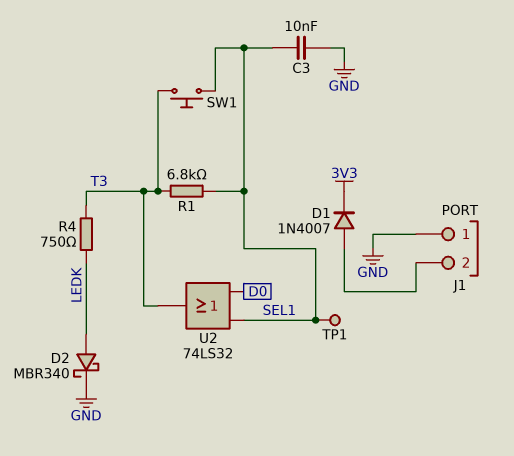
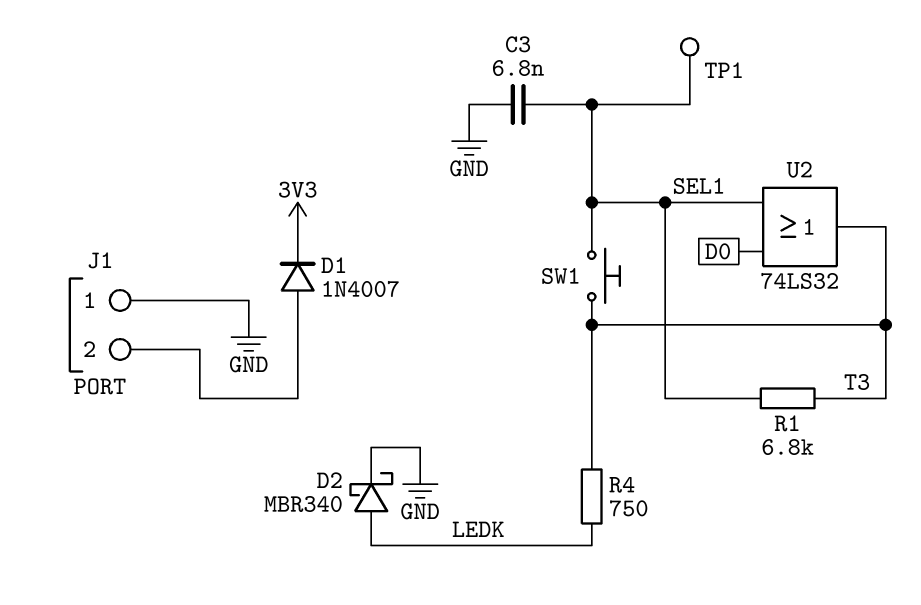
C3: 10nF (GND, SEL1) -> 6.8nF (GND, SEL1)

